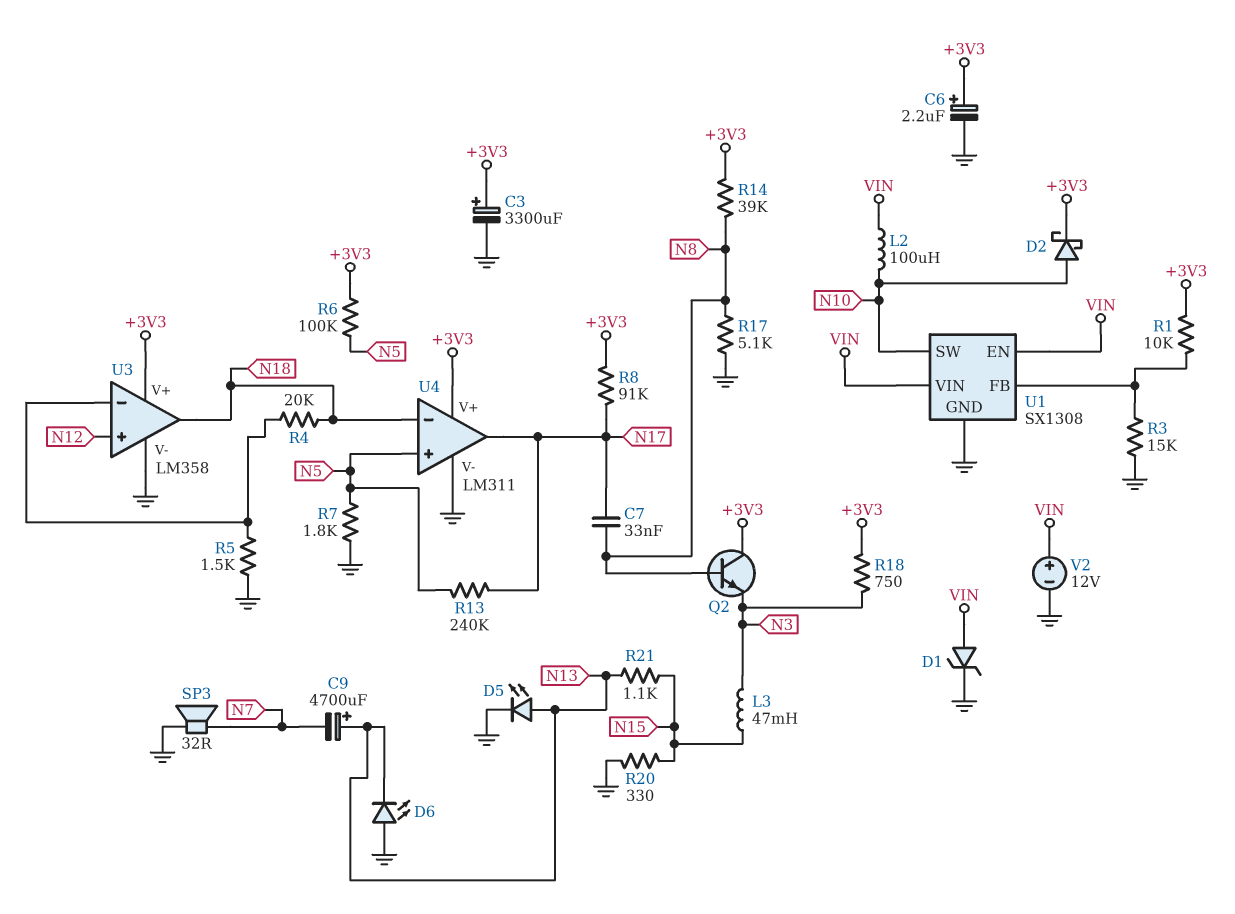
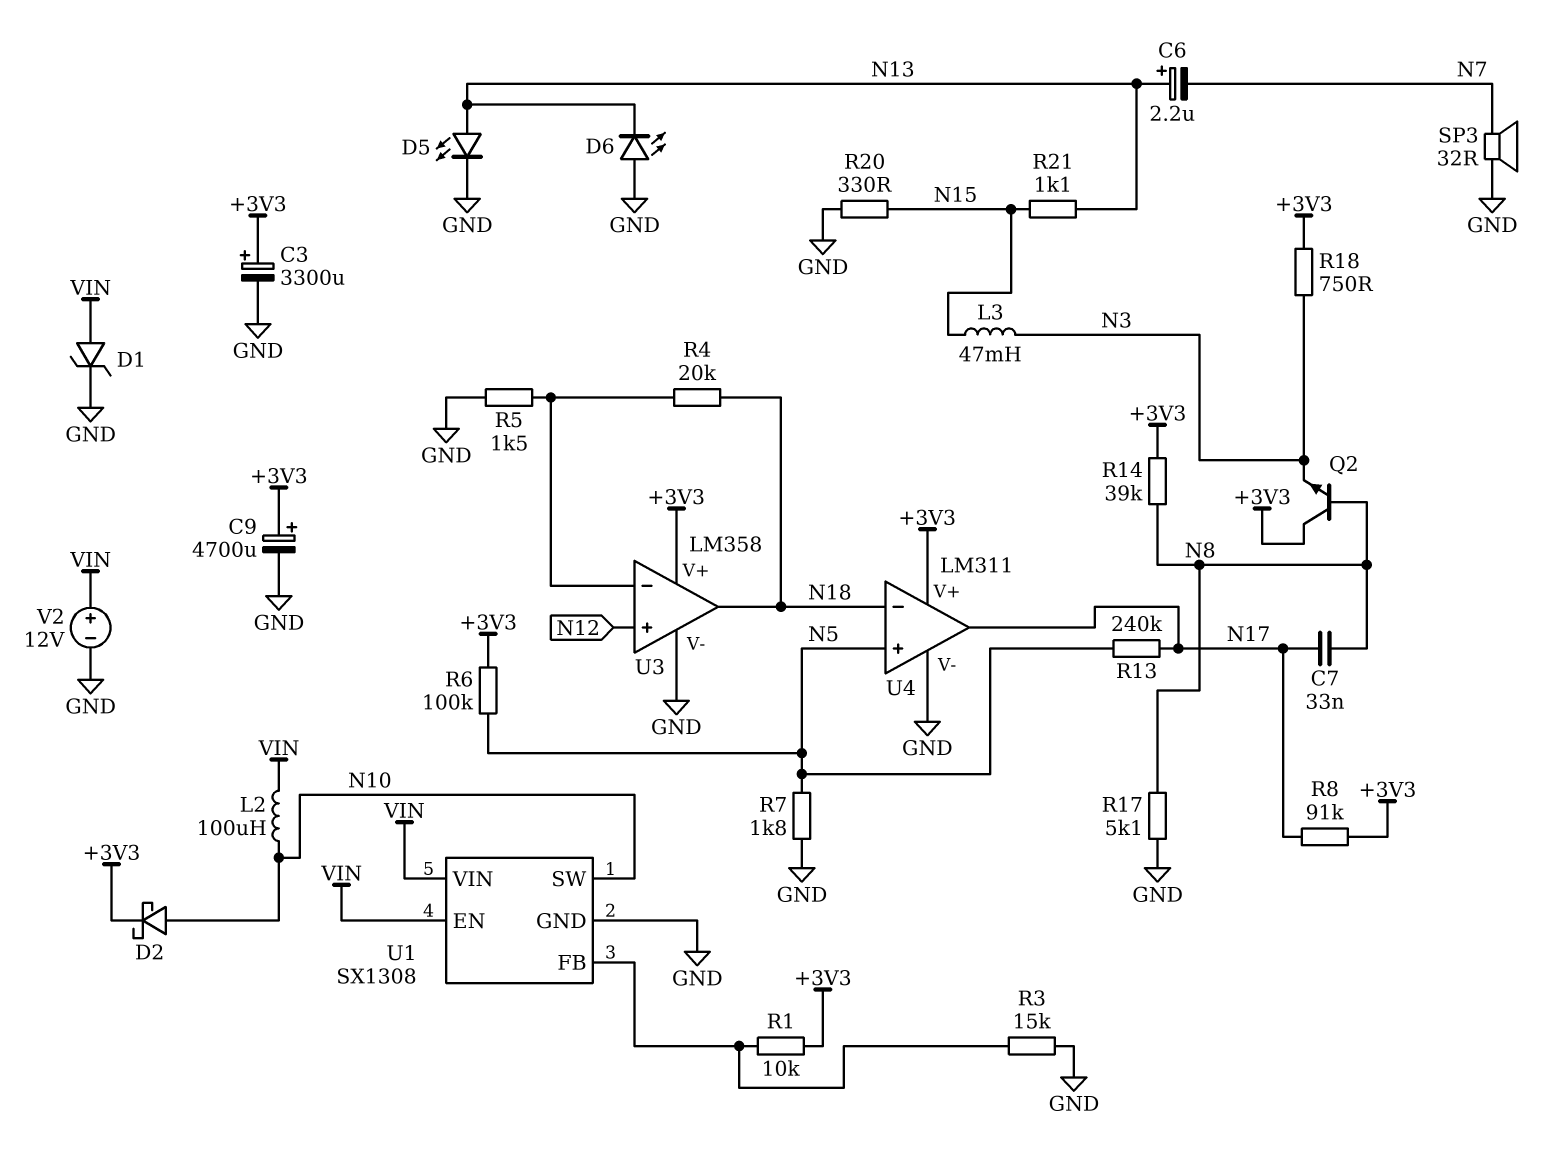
C6: 2.2uF (plus +3V3, minus GND) -> 2.2uF (plus N13, minus N7)
C9: 4700uF (plus N13, minus N7) -> 4700uF (plus +3V3, minus GND)

